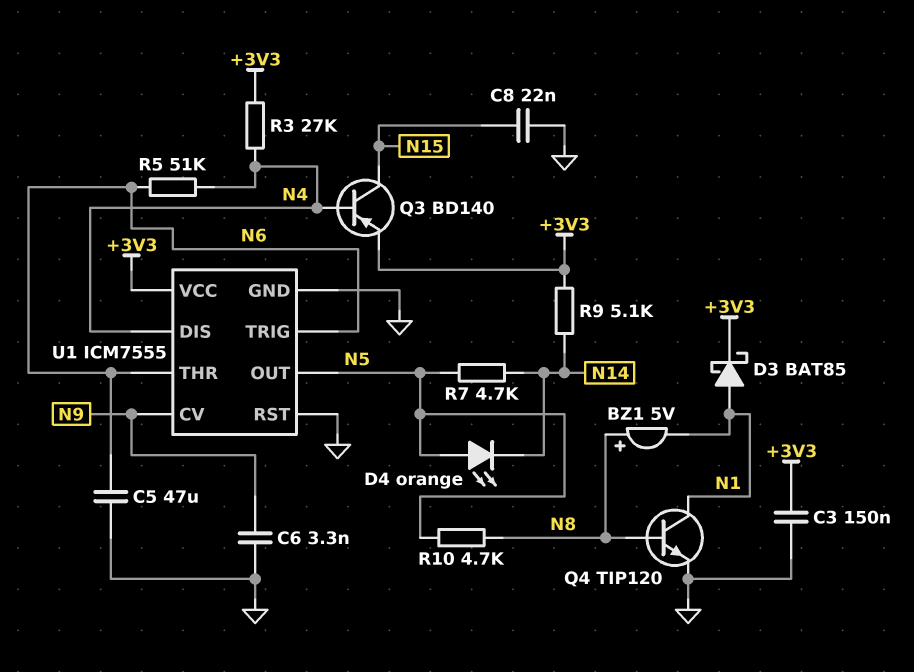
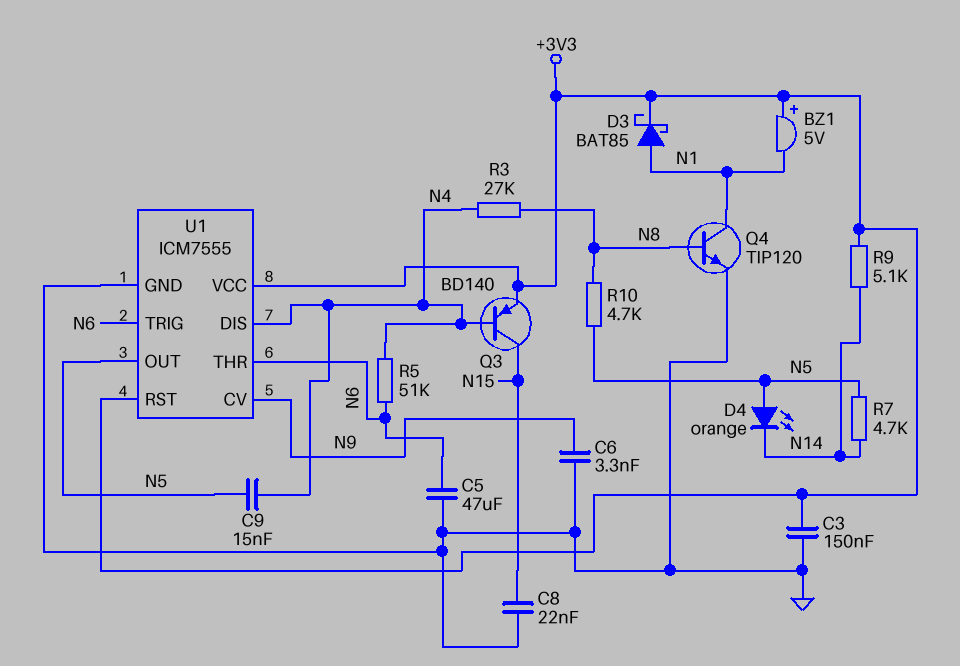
BZ1: buzzer 5V (plus N8, minus N1) -> buzzer 5V (plus +3V3, minus N1)
C9: none -> 15nF (N4, N5)
R3: 27k (+3V3, N4) -> 27k (N4, N8)
U1 pin RST: GND -> +3V3

